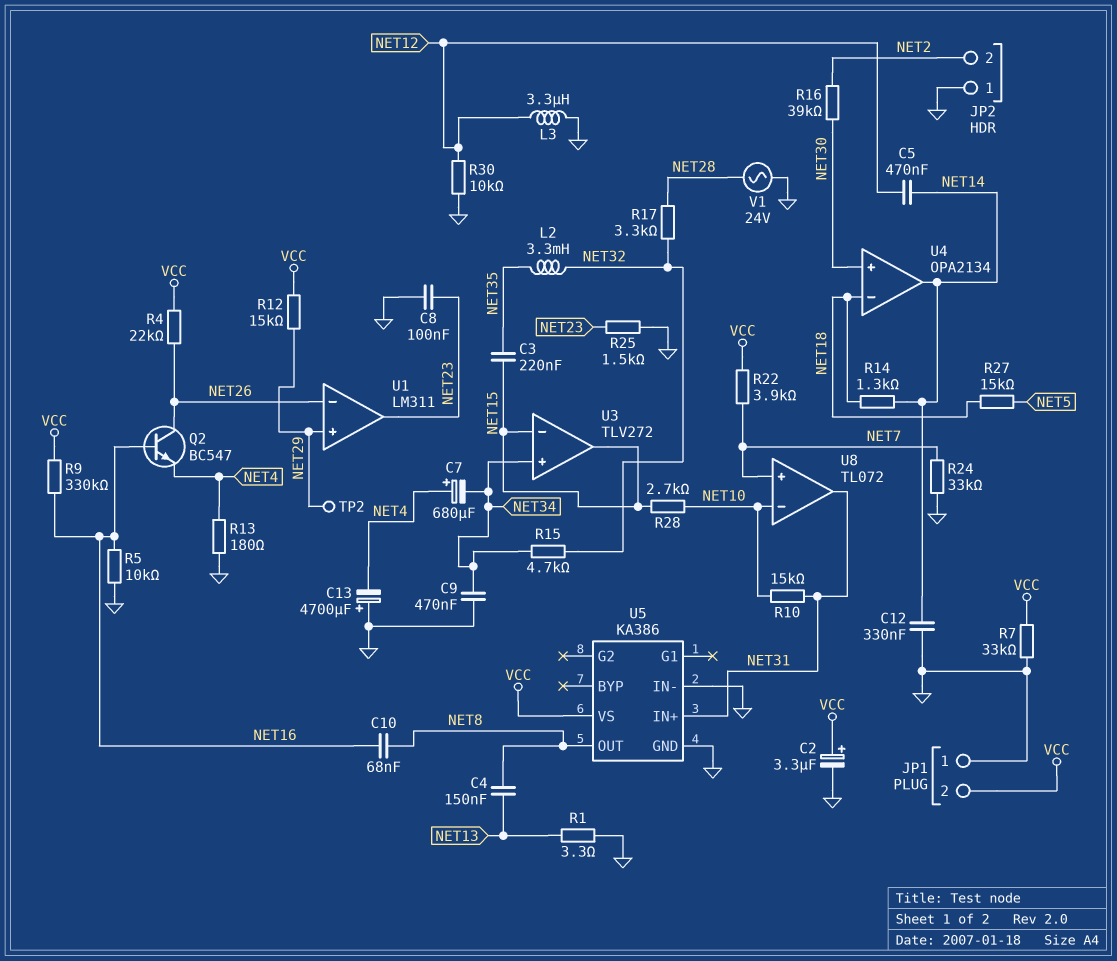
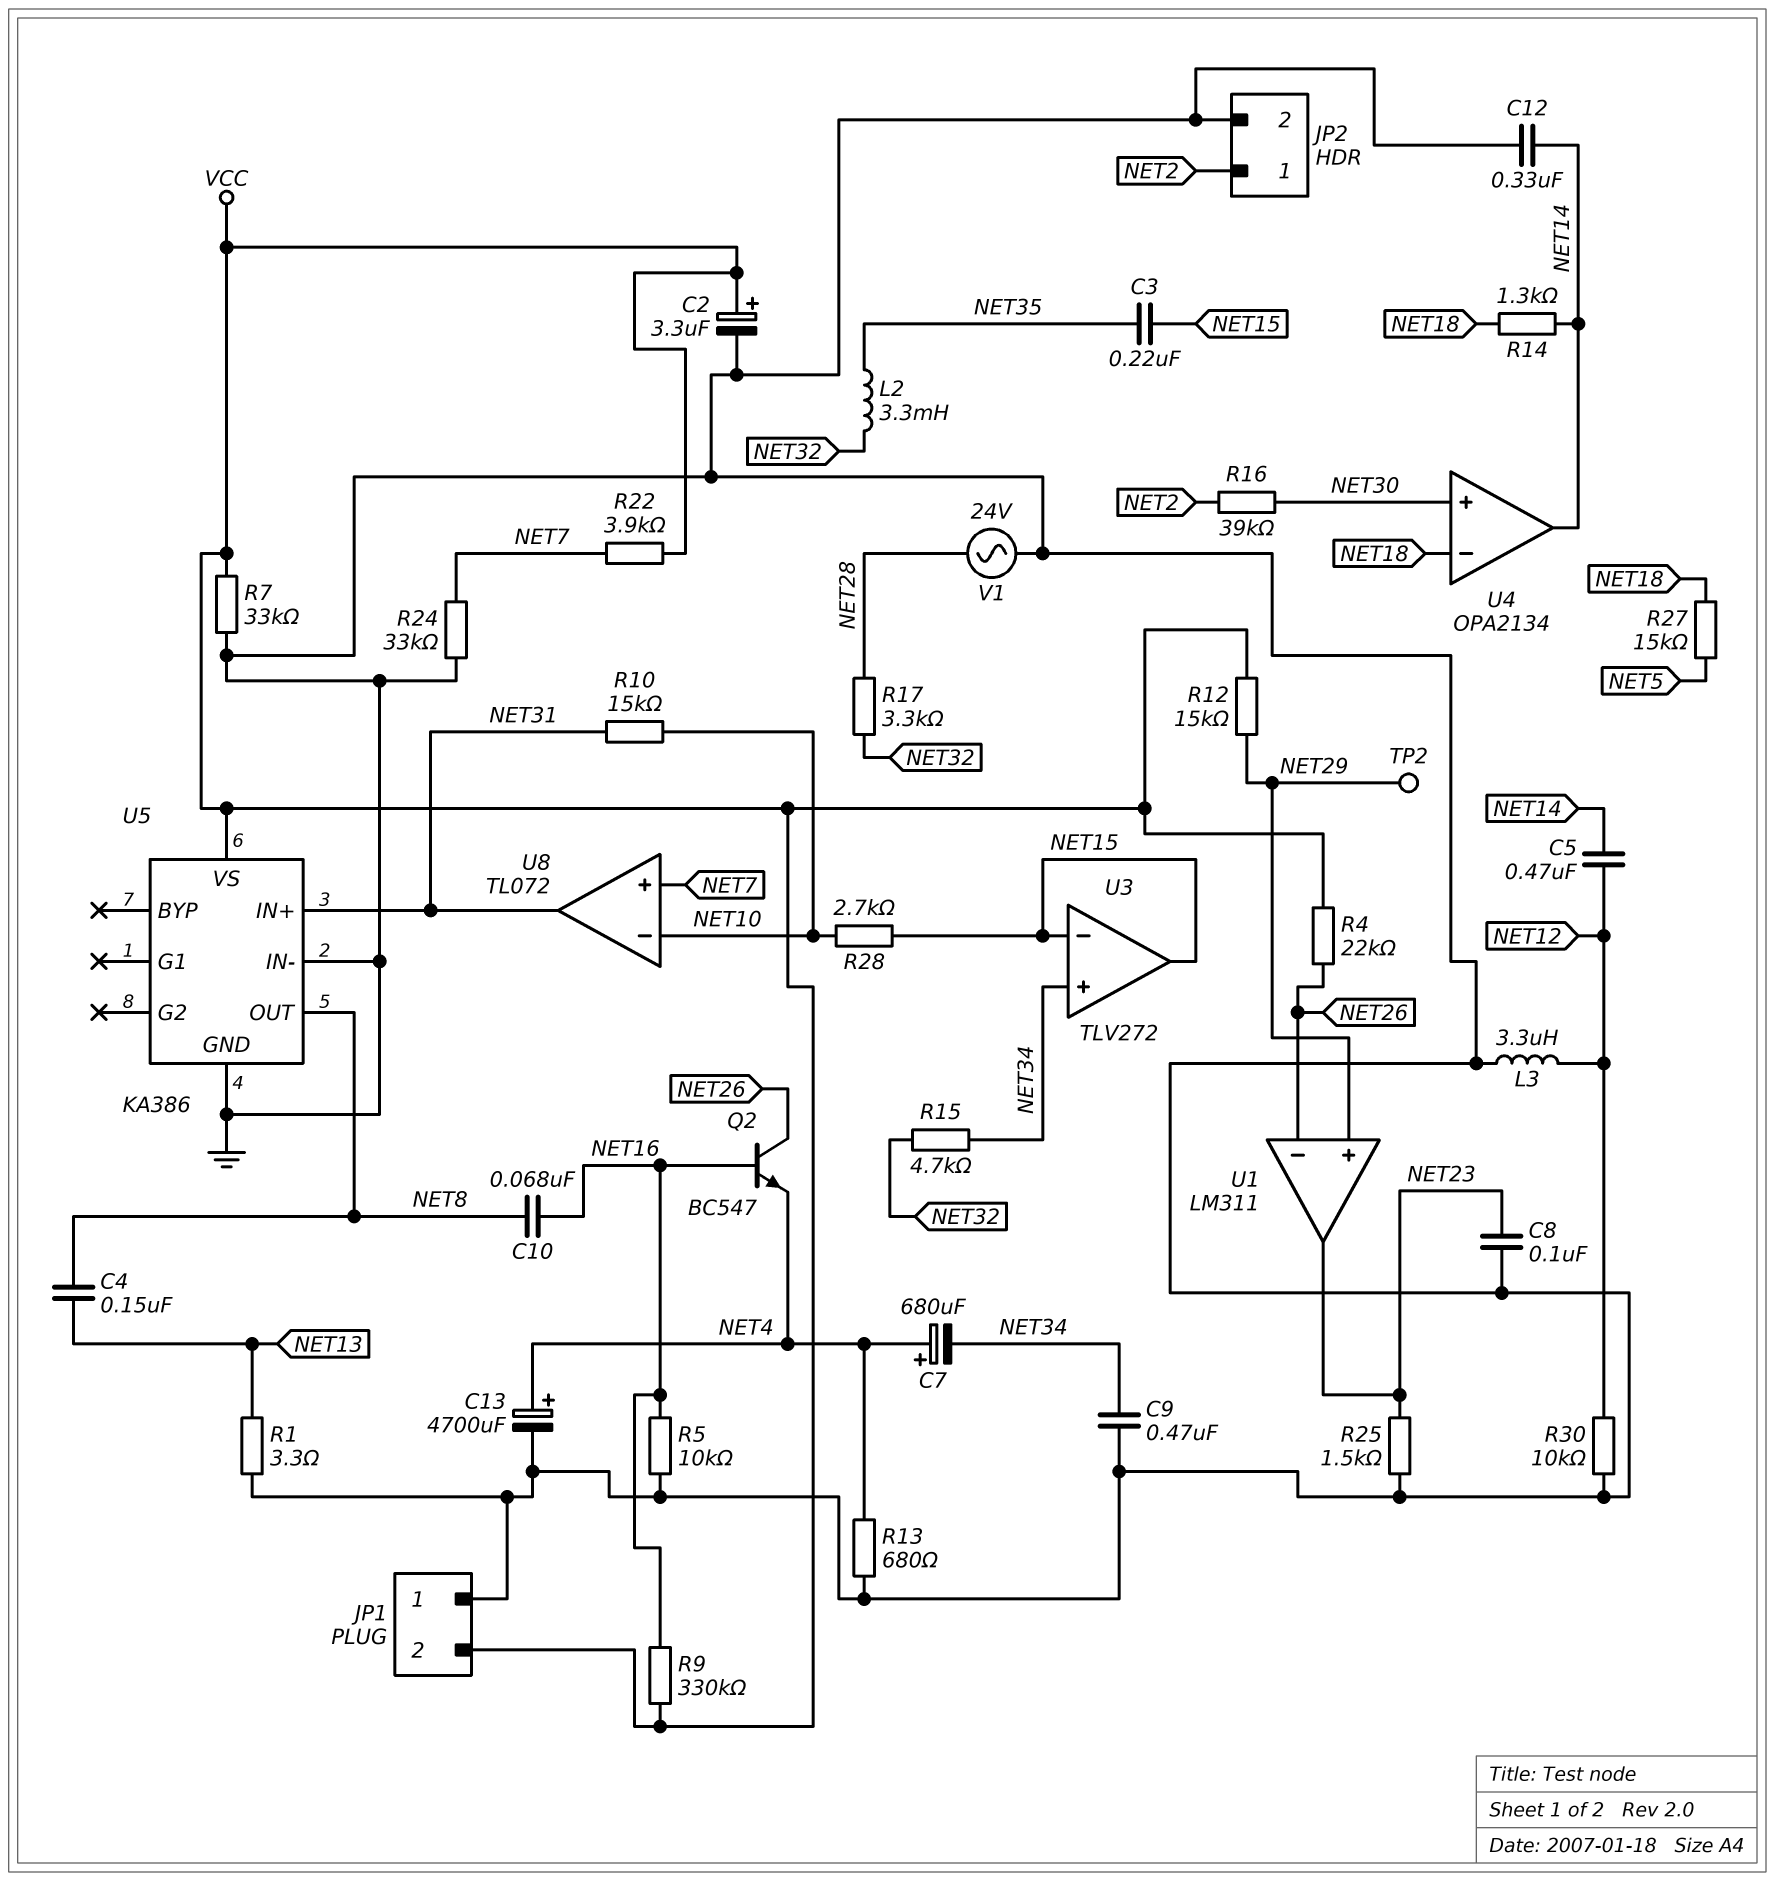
C13: 4700uF (plus GND, minus NET4) -> 4700uF (plus NET4, minus GND)
JP2 pin 1: GND -> NET2
JP2 pin 2: NET2 -> GND
R13: 180 (GND, NET4) -> 680 (GND, NET4)

